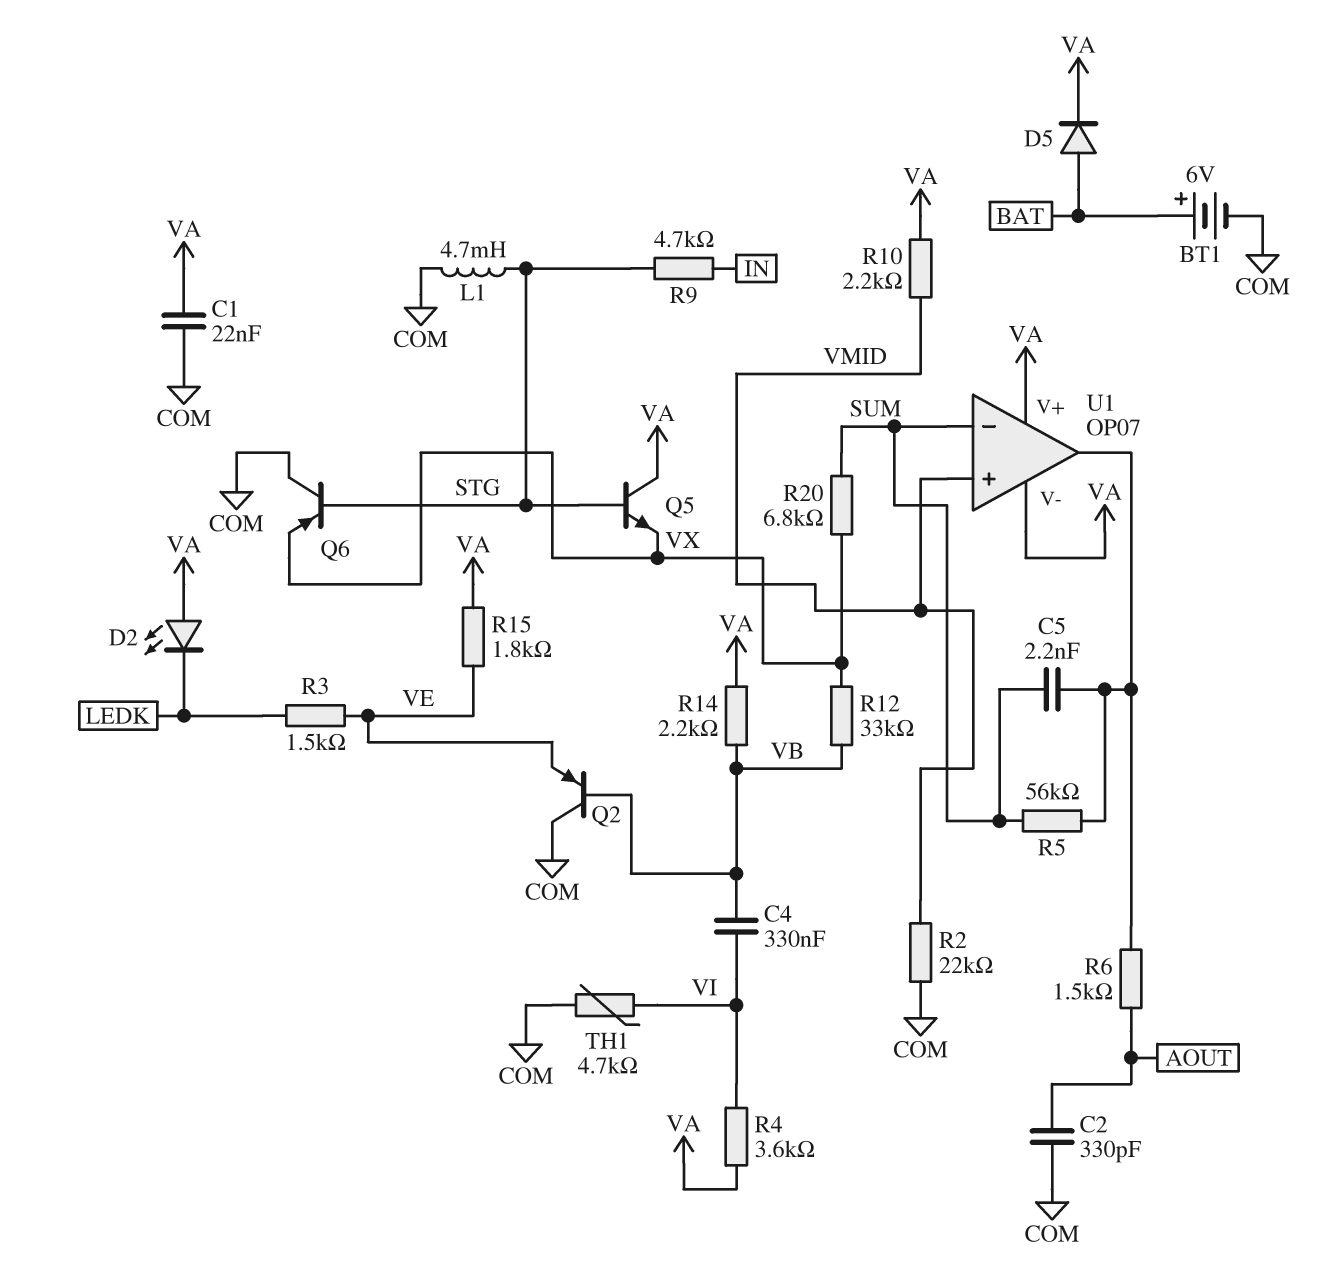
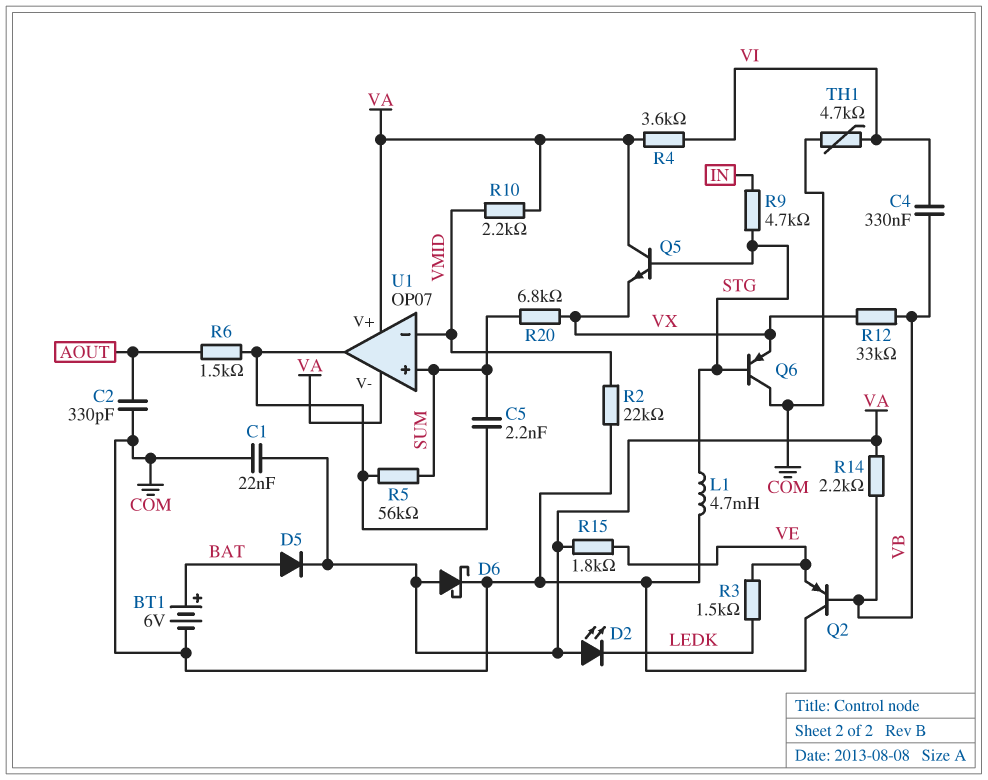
D6: none -> schottky (A VA, K COM)
U1 pin in+: VMID -> SUM
U1 pin in-: SUM -> VMID

